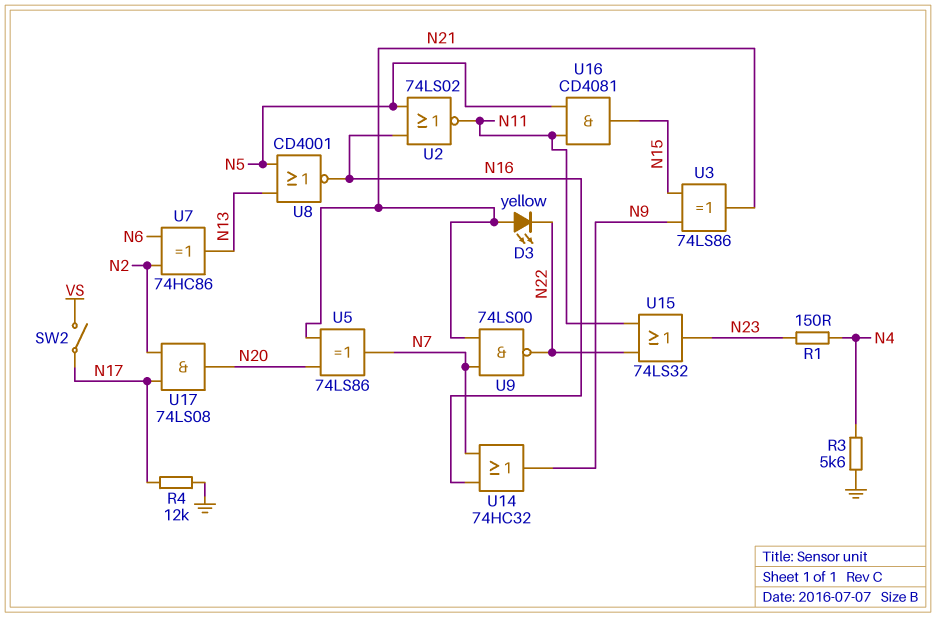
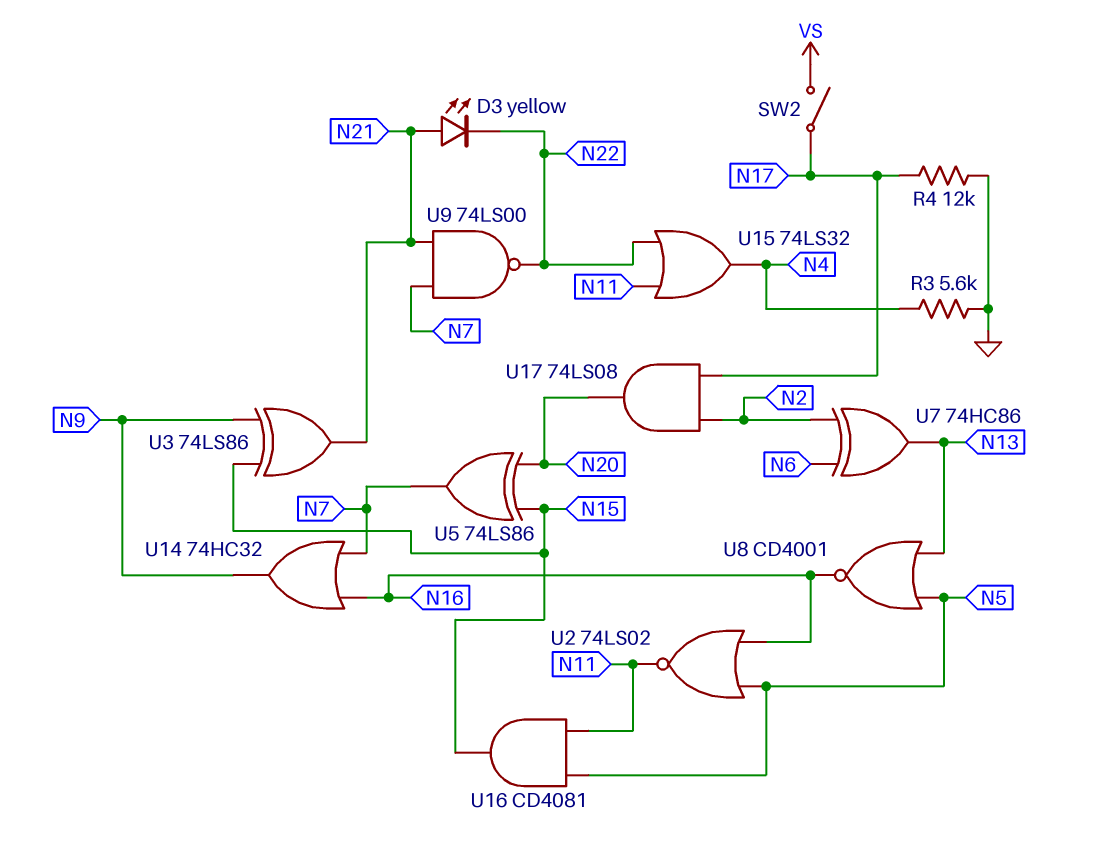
R1: 150 (N4, N23) -> none
U5: XOR 74LS86 (in N20, in N21, out N7) -> XOR 74LS86 (in N15, in N20, out N7)
U15: OR 74LS32 (in N11, in N22, out N23) -> OR 74LS32 (in N11, in N22, out N4)

